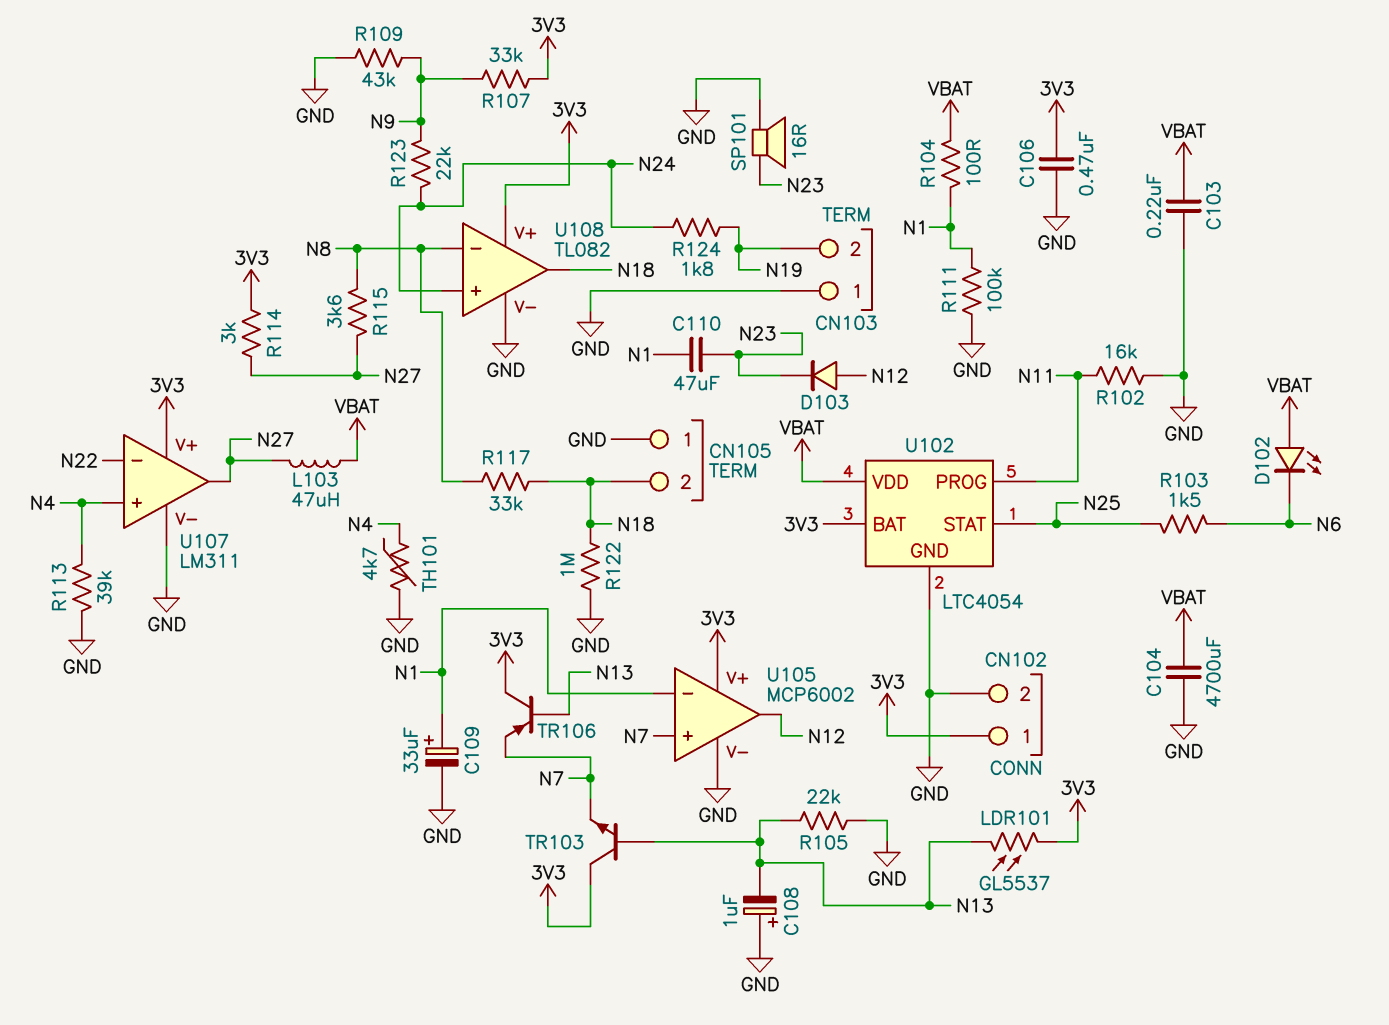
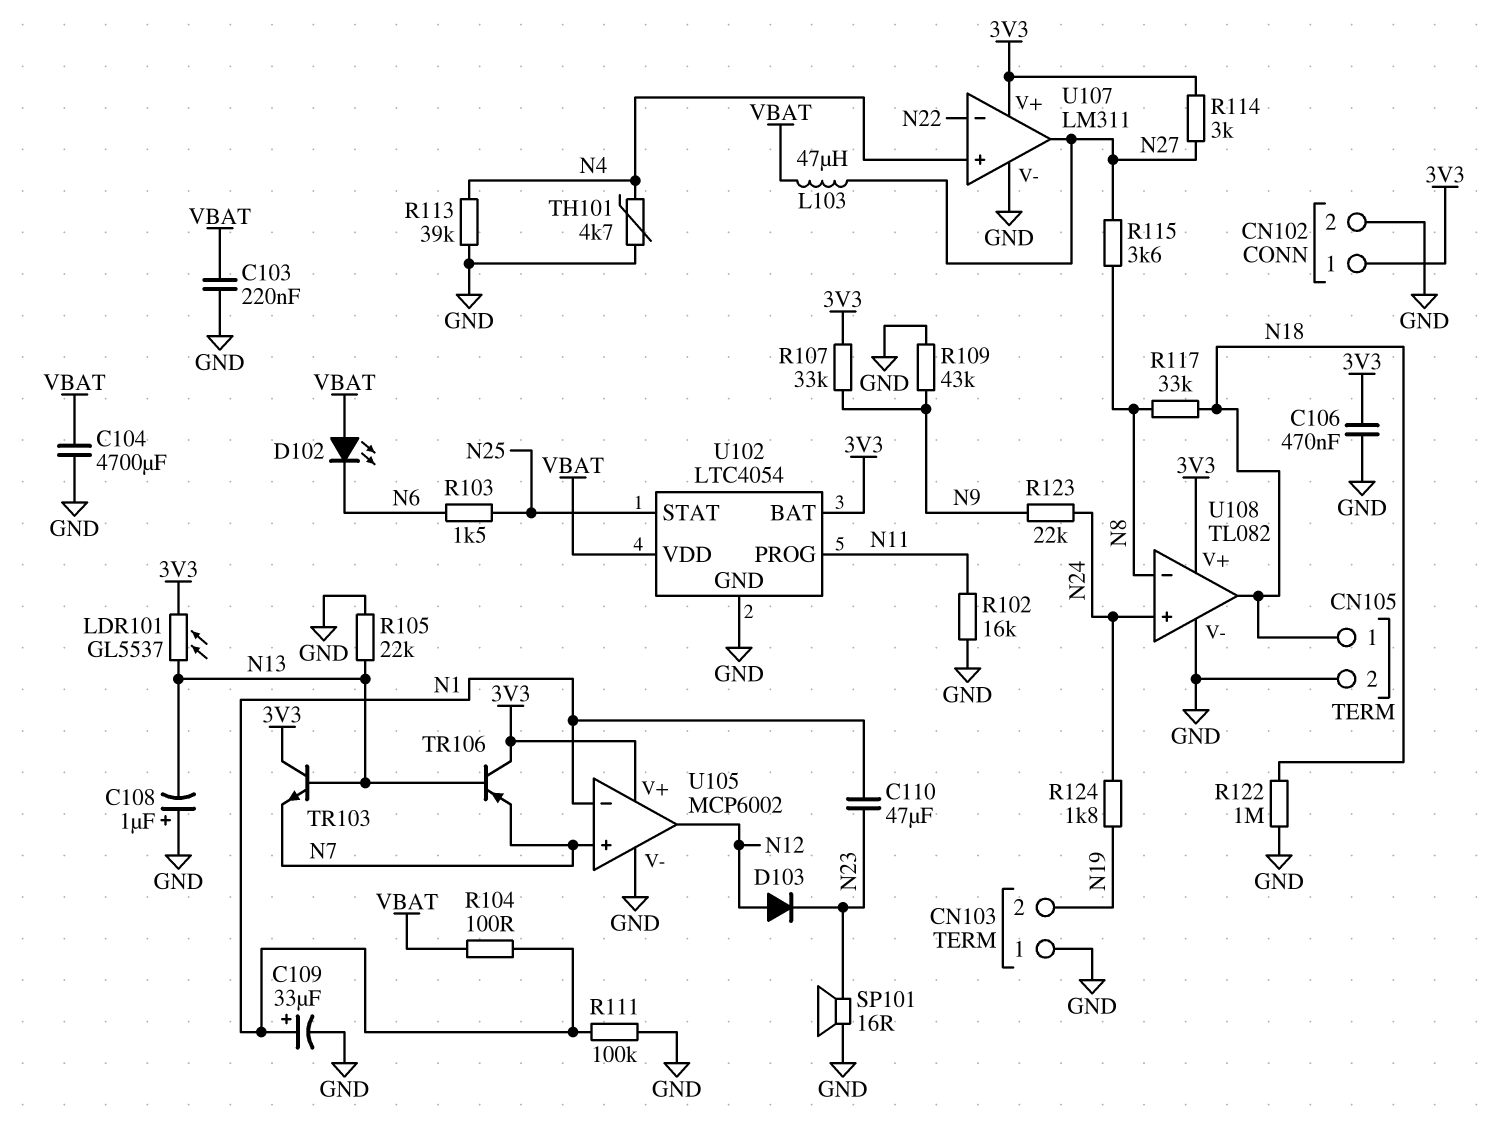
CN105 pin 1: GND -> N18
CN105 pin 2: N18 -> GND

